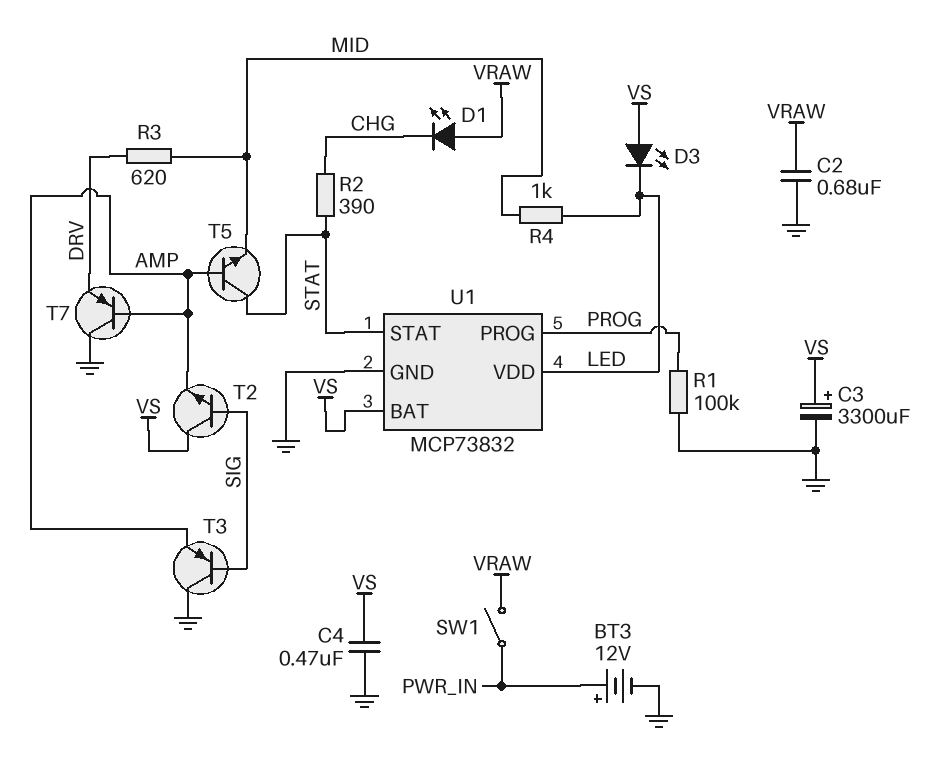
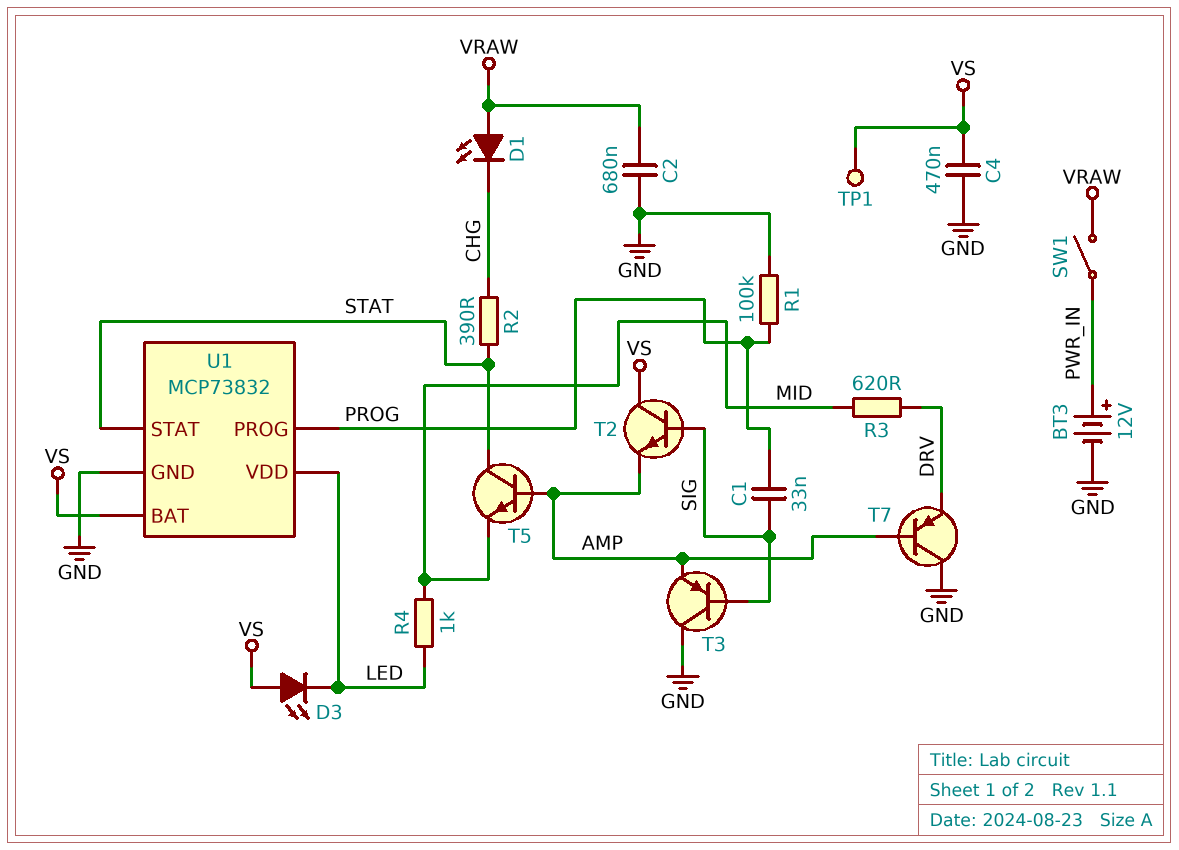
C1: none -> 33nF (PROG, SIG)
C3: 3300uF (plus VS, minus GND) -> none
TP1: none -> test point (VS)

